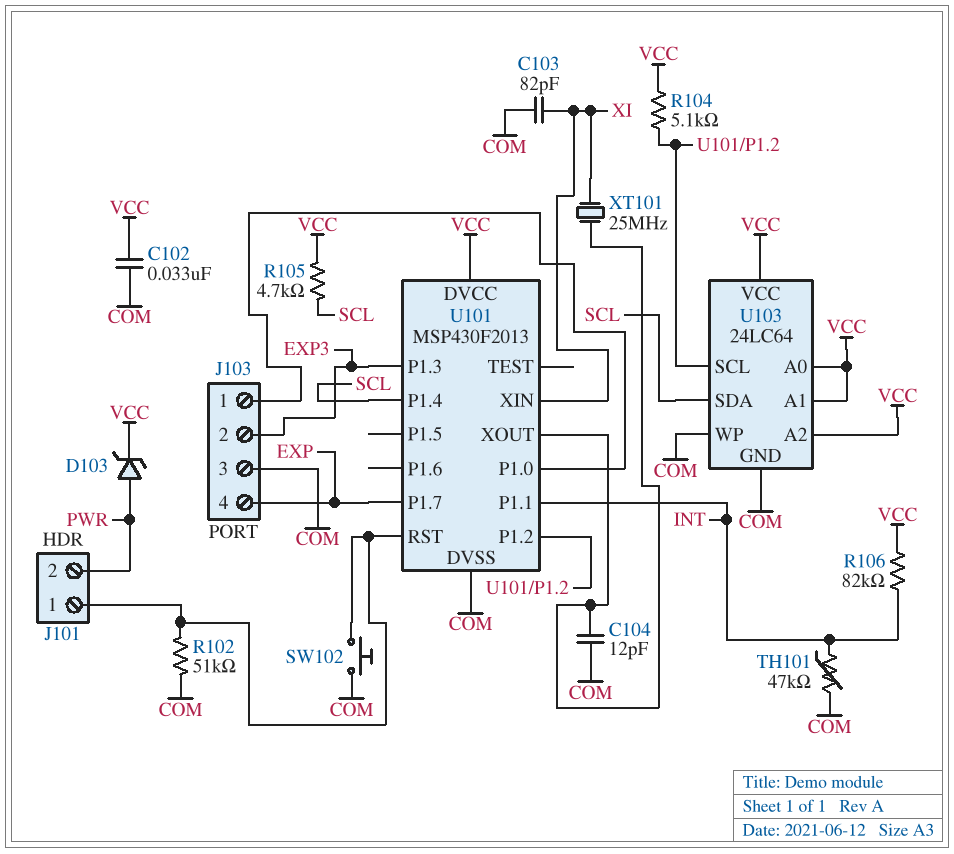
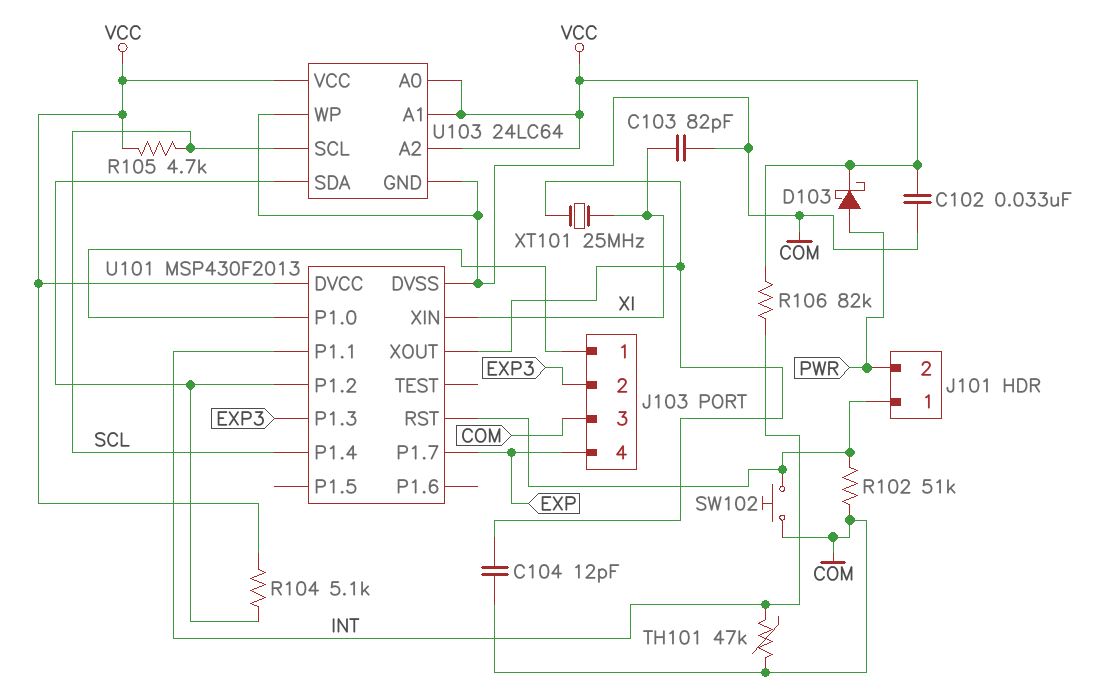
D103: zener (A PWR, K VCC) -> schottky (A PWR, K VCC)
U103 pin SCL: U101/P1.2 -> SCL
U103 pin SDA: SCL -> U101/P1.2

